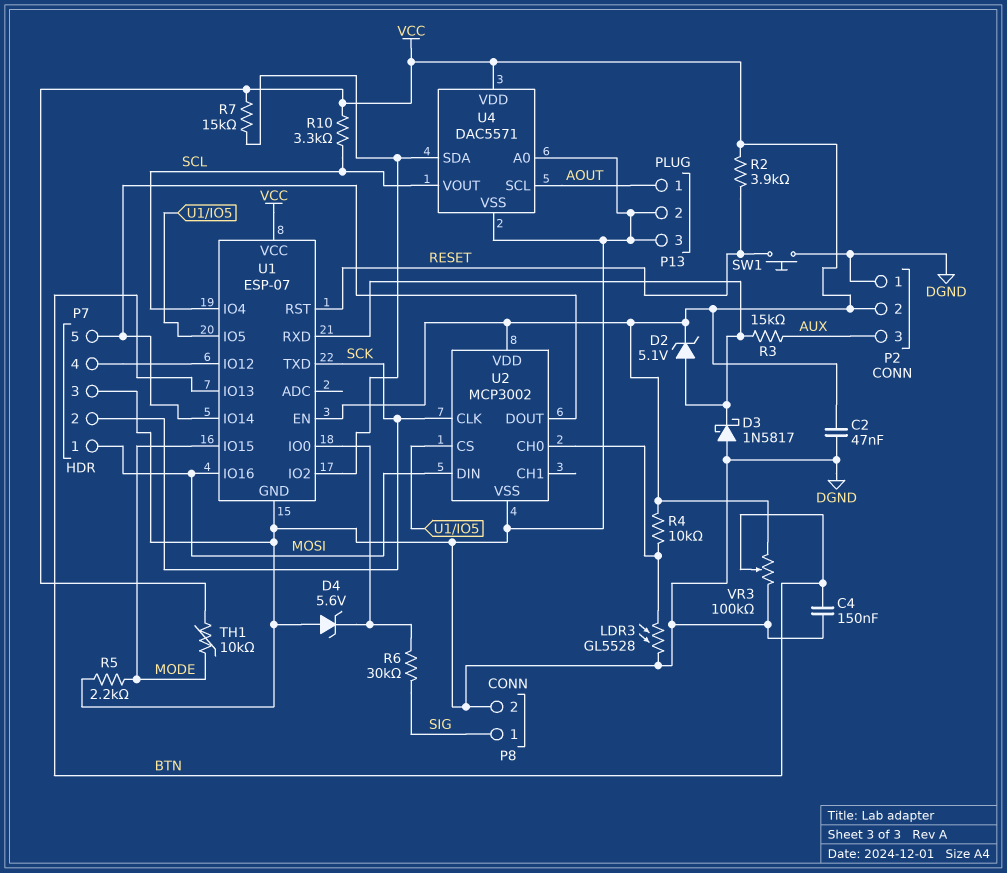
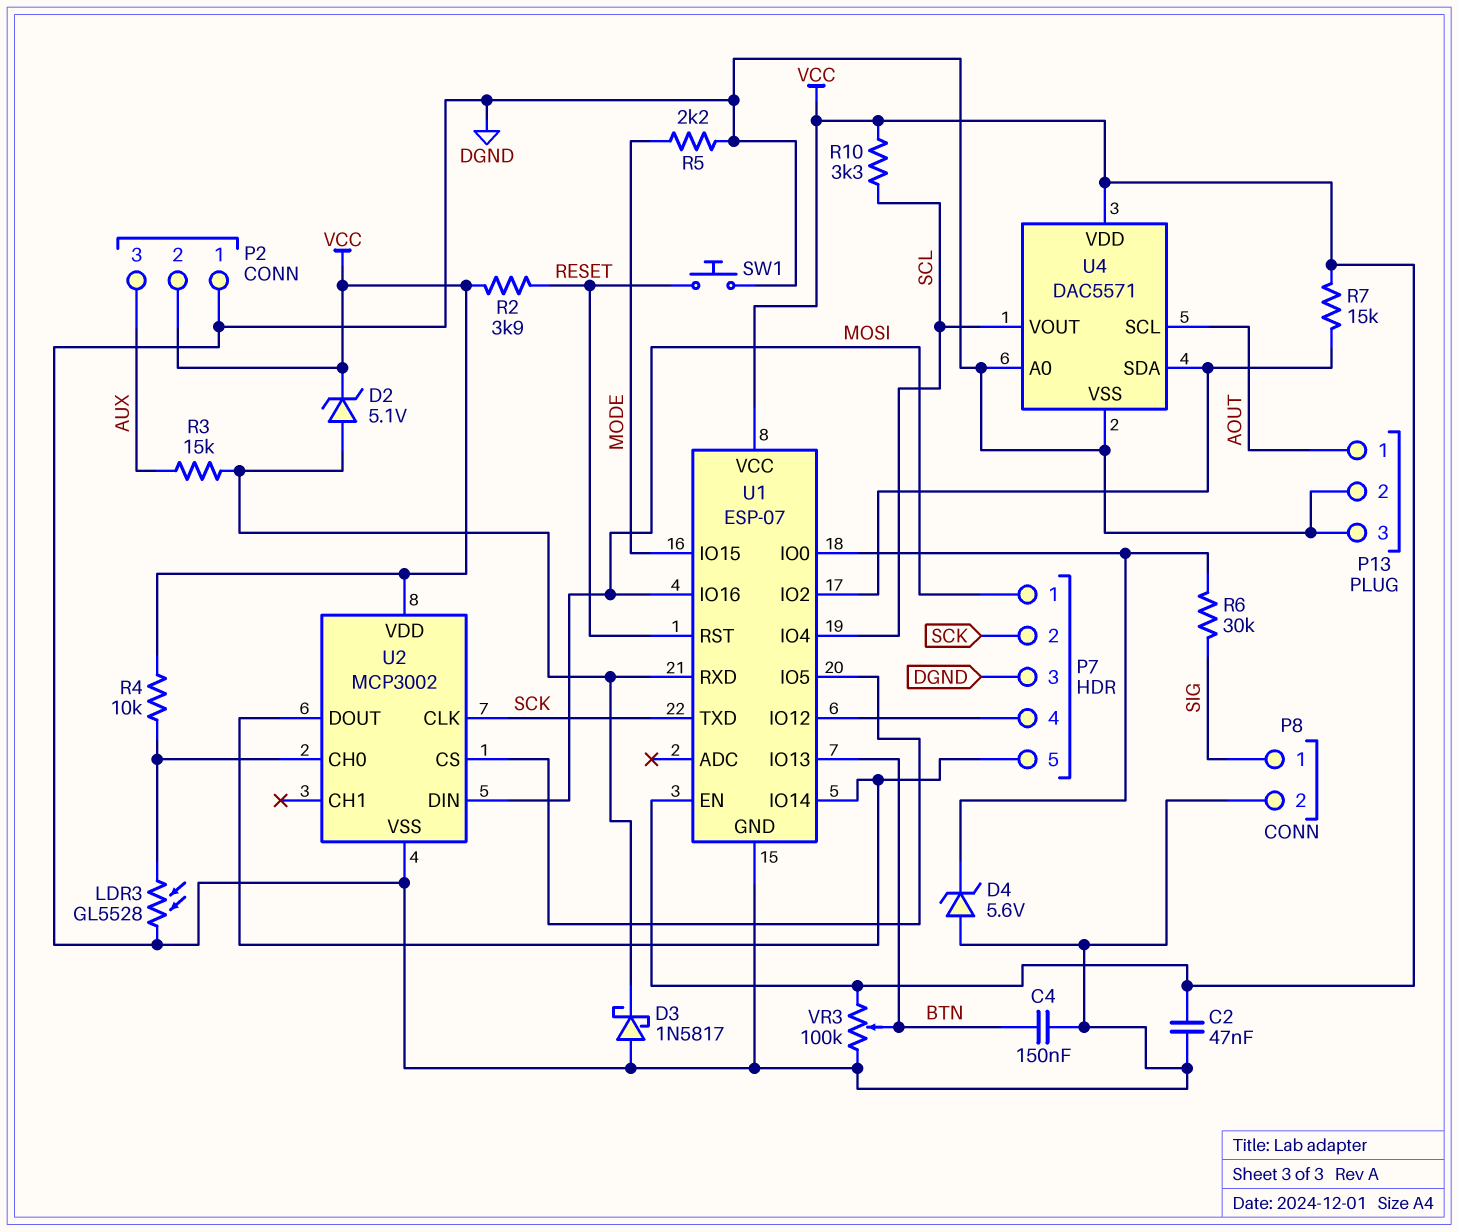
TH1: 10k (MODE, VCC) -> none

